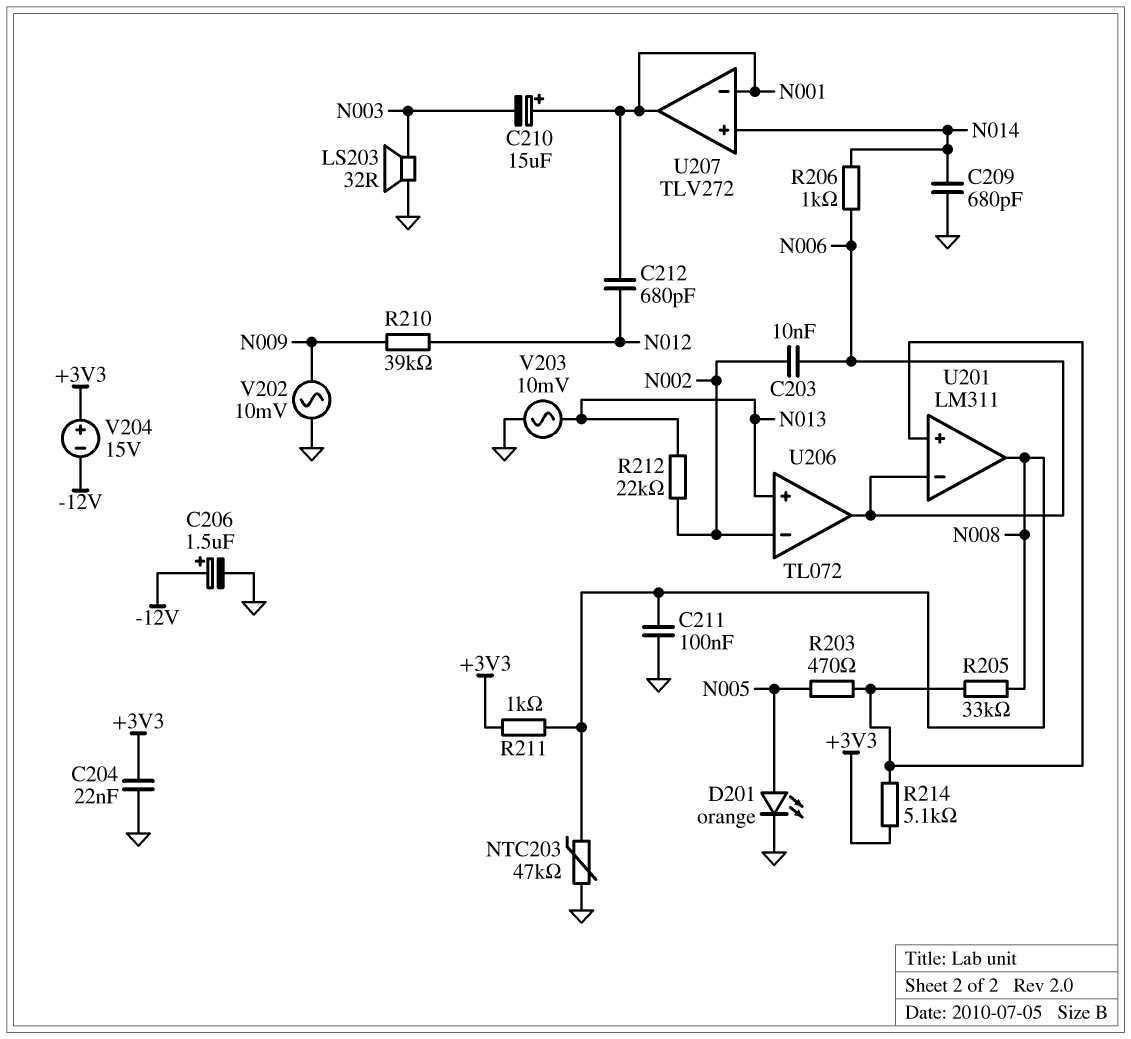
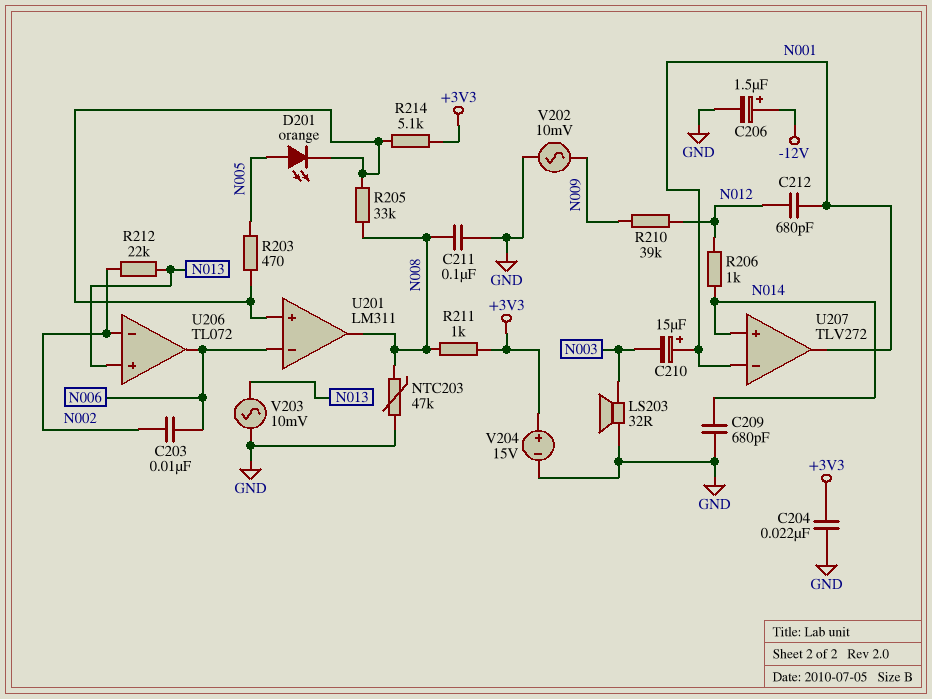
D201: LED orange (A N005, K GND) -> LED orange (A N005, K U201/in+)
R206: 1k (N006, N014) -> 1k (N012, N014)
V204: 15V (plus +3V3, minus -12V) -> 15V (plus +3V3, minus GND)

